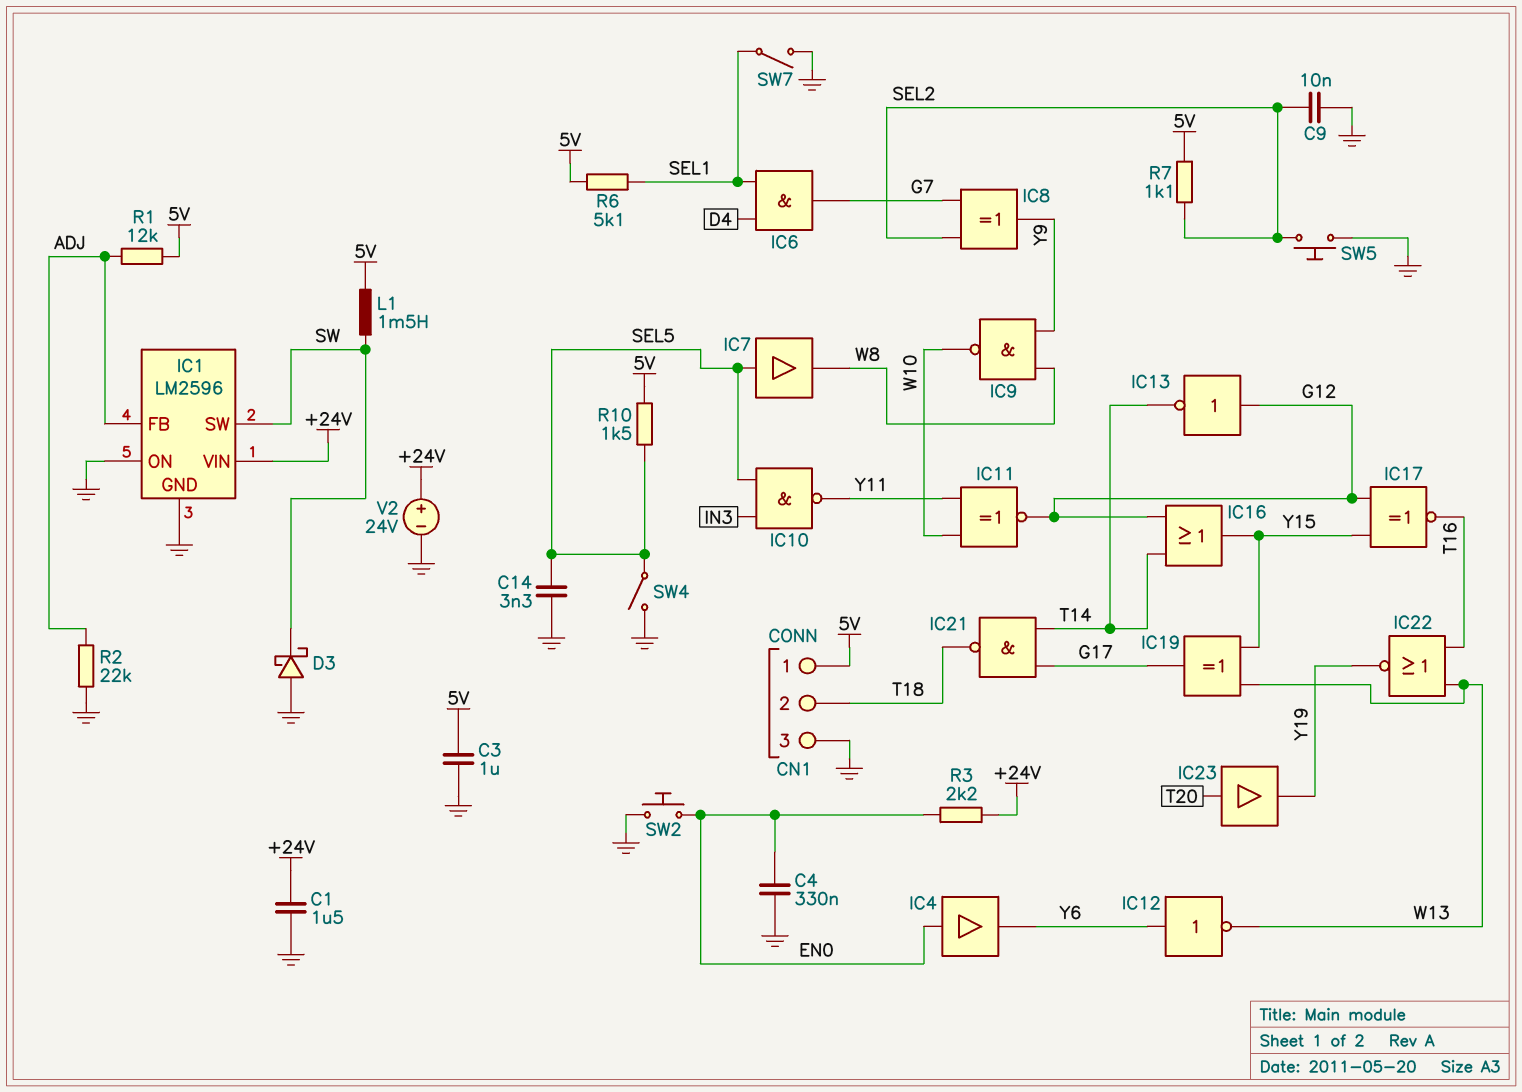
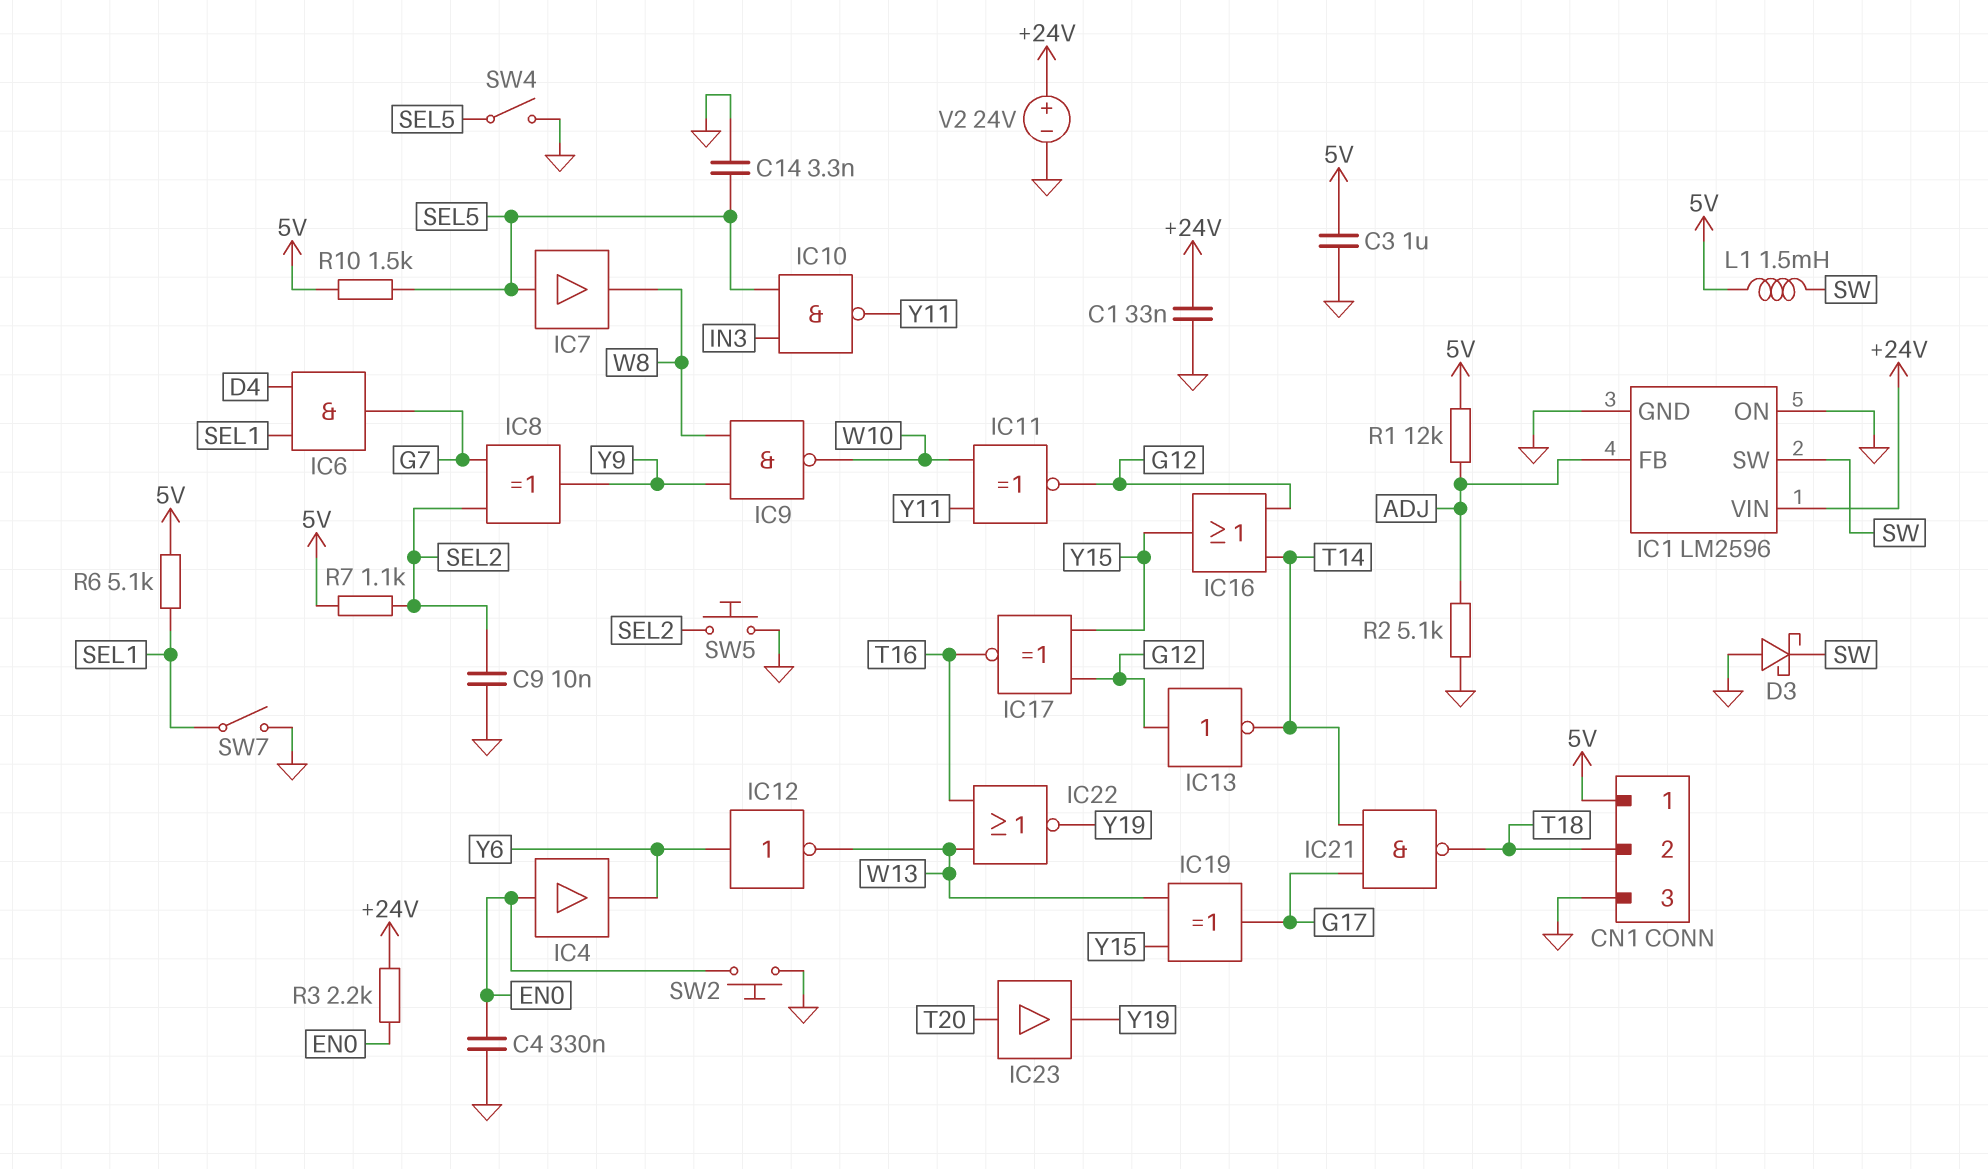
C1: 1.5uF (+24V, GND) -> 33nF (+24V, GND)
R2: 22k (ADJ, GND) -> 5.1k (ADJ, GND)

